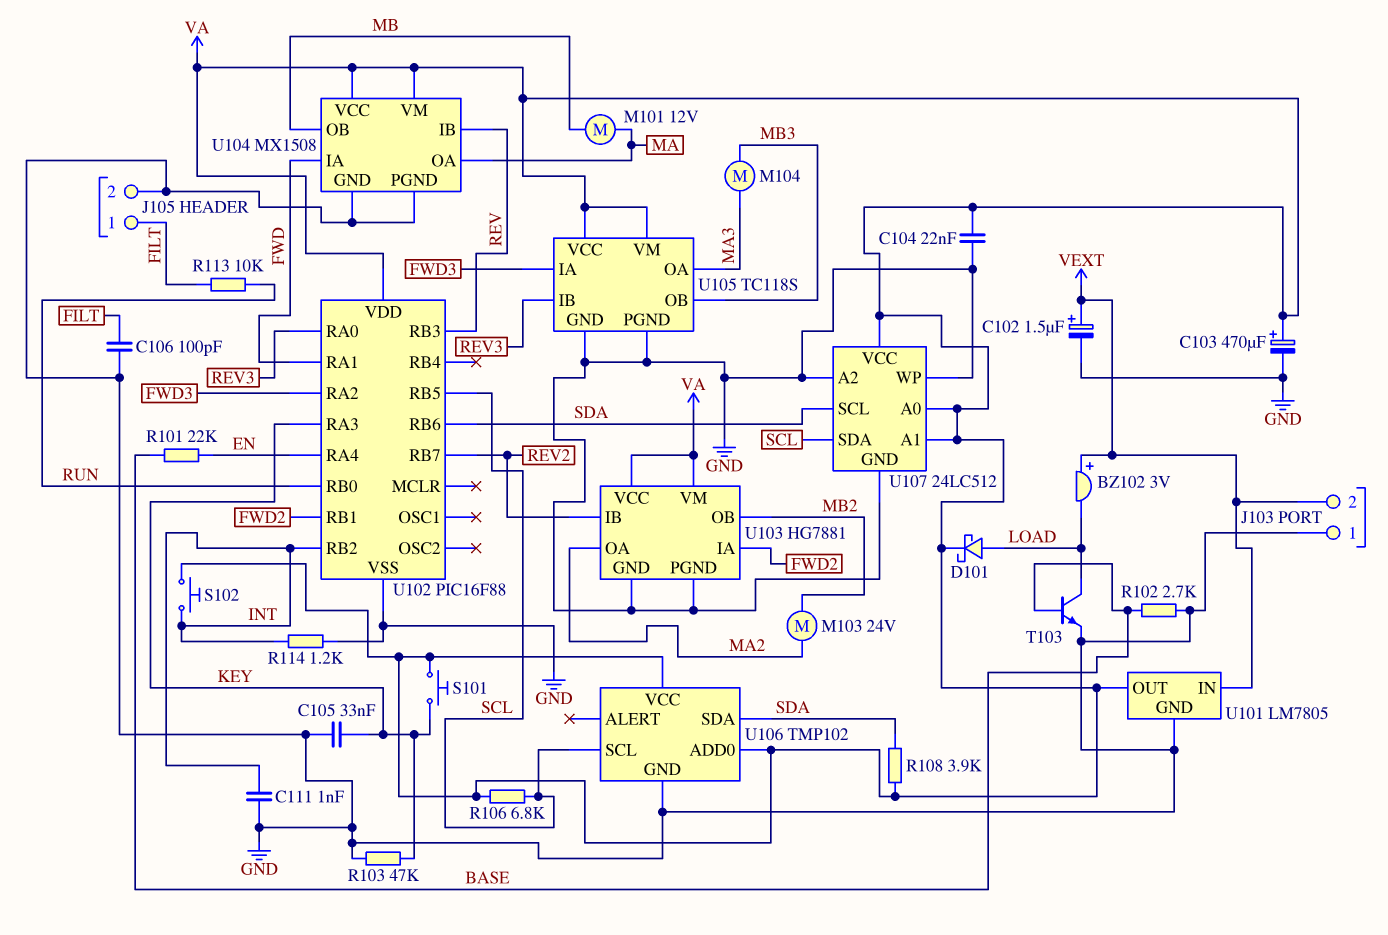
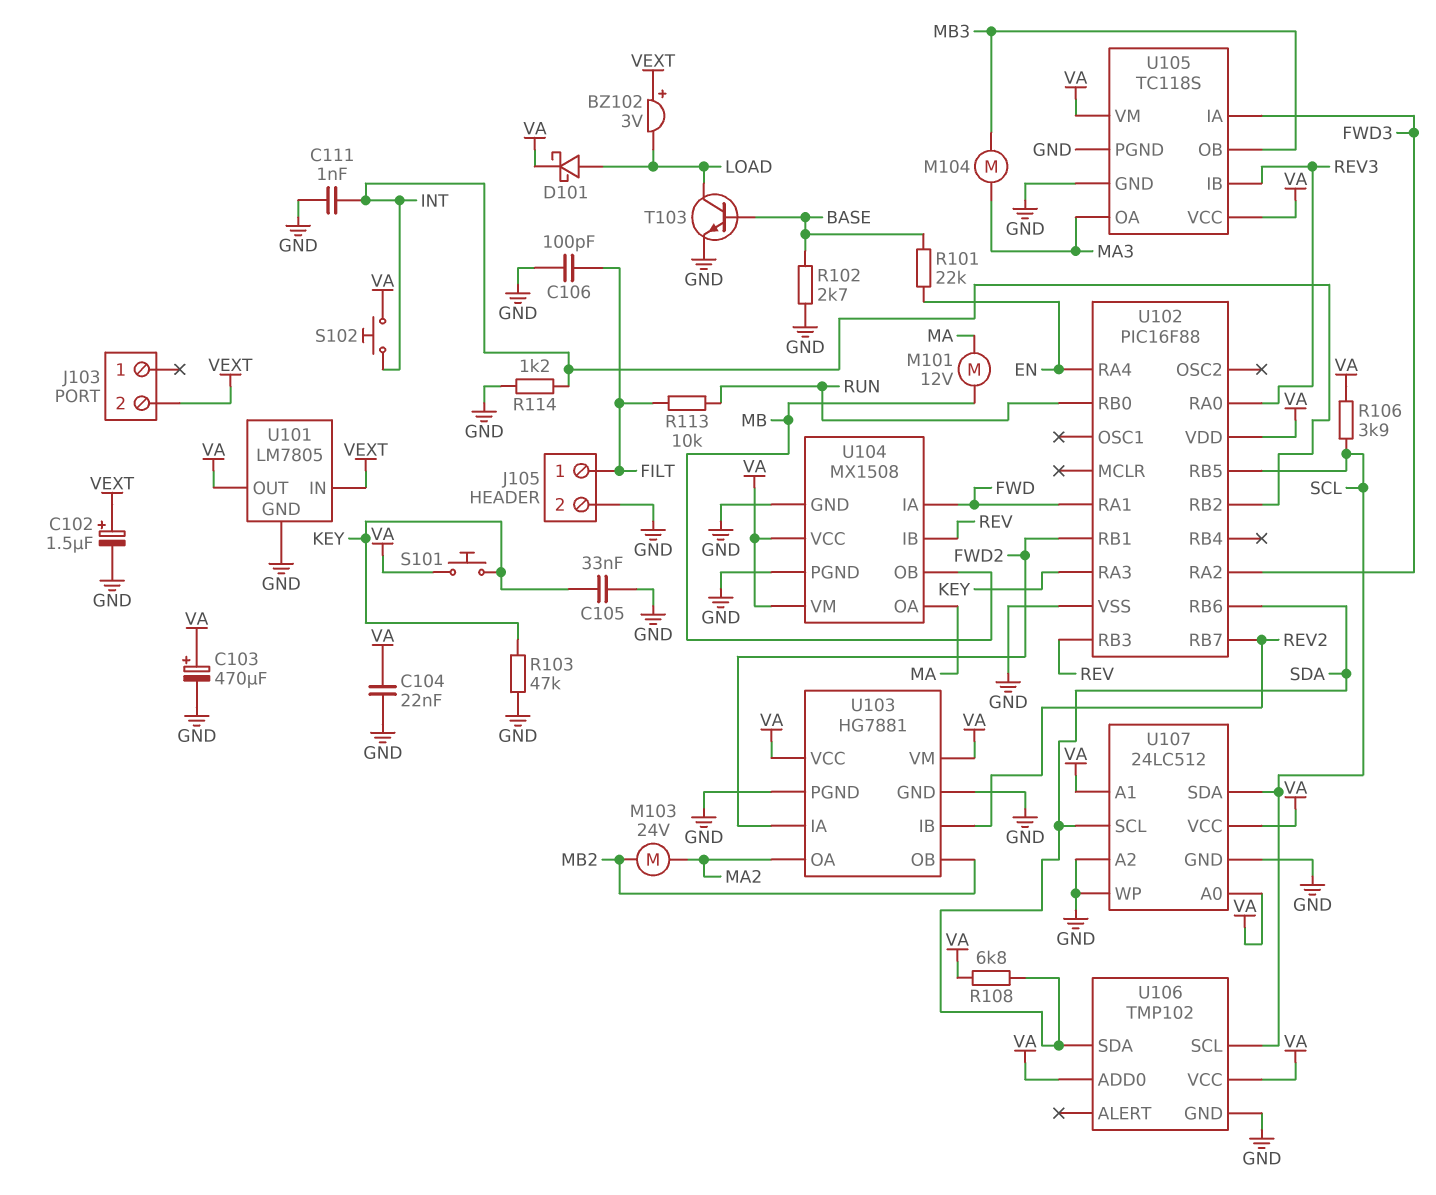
J103 pin 1: GND -> none
R106: 6.8k (SCL, VA) -> 3.9k (SCL, VA)
R108: 3.9k (SDA, VA) -> 6.8k (SDA, VA)

